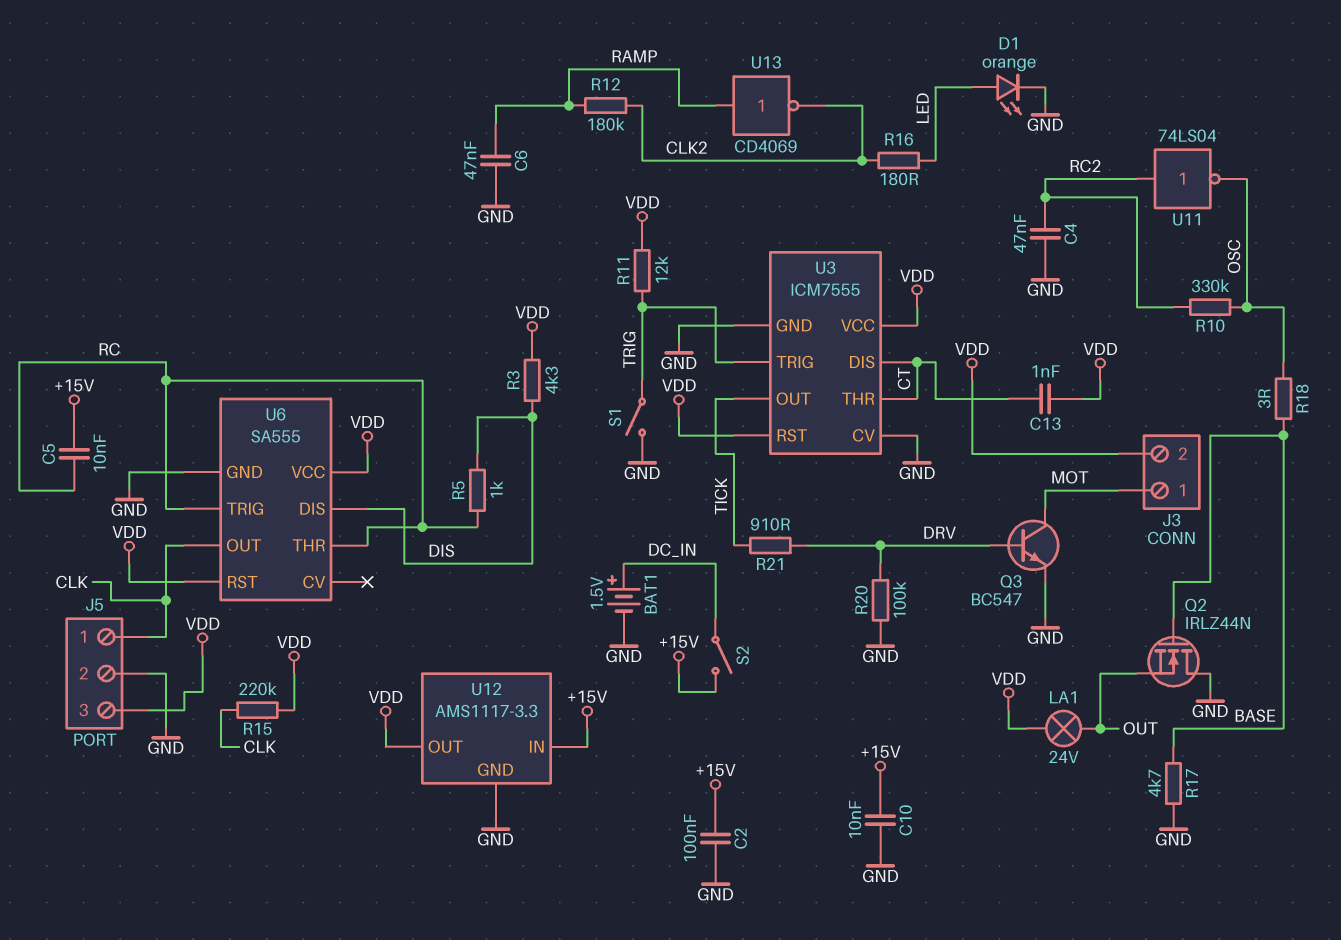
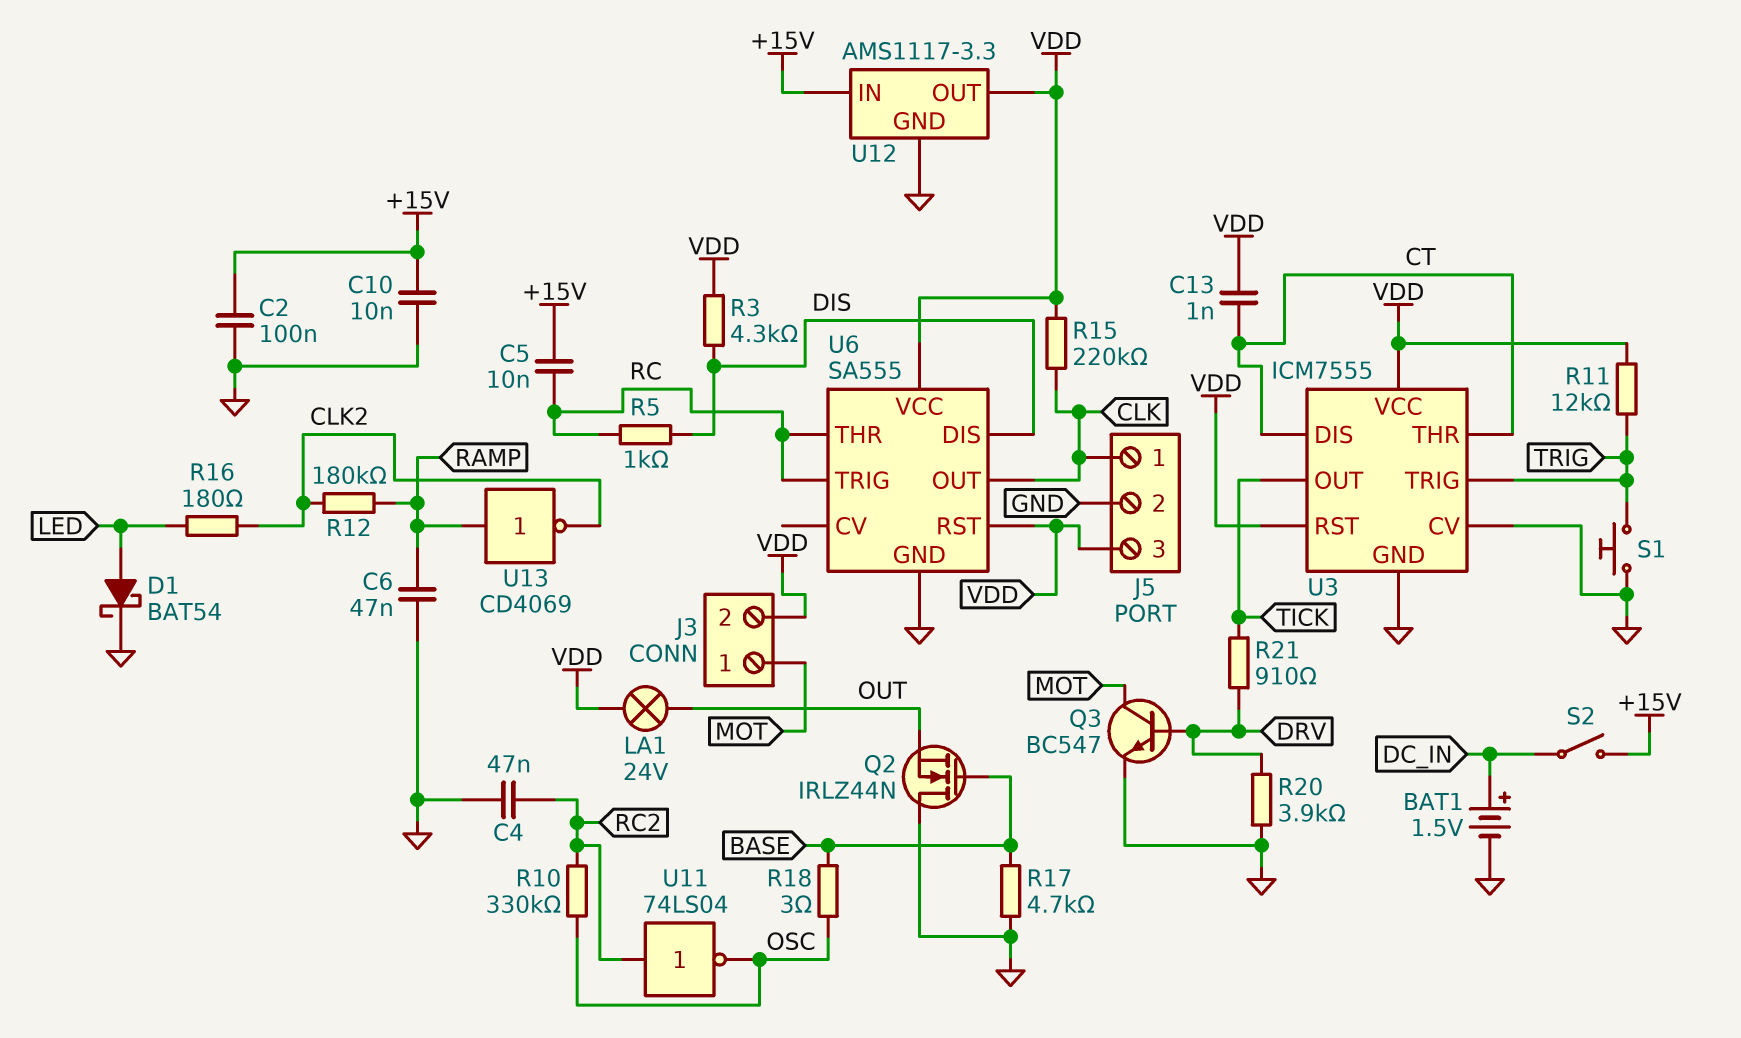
D1: LED orange (A LED, K GND) -> schottky BAT54 (A LED, K GND)
R20: 100k (DRV, GND) -> 3.9k (DRV, GND)
S1: switch (GND, TRIG) -> button (GND, TRIG)

